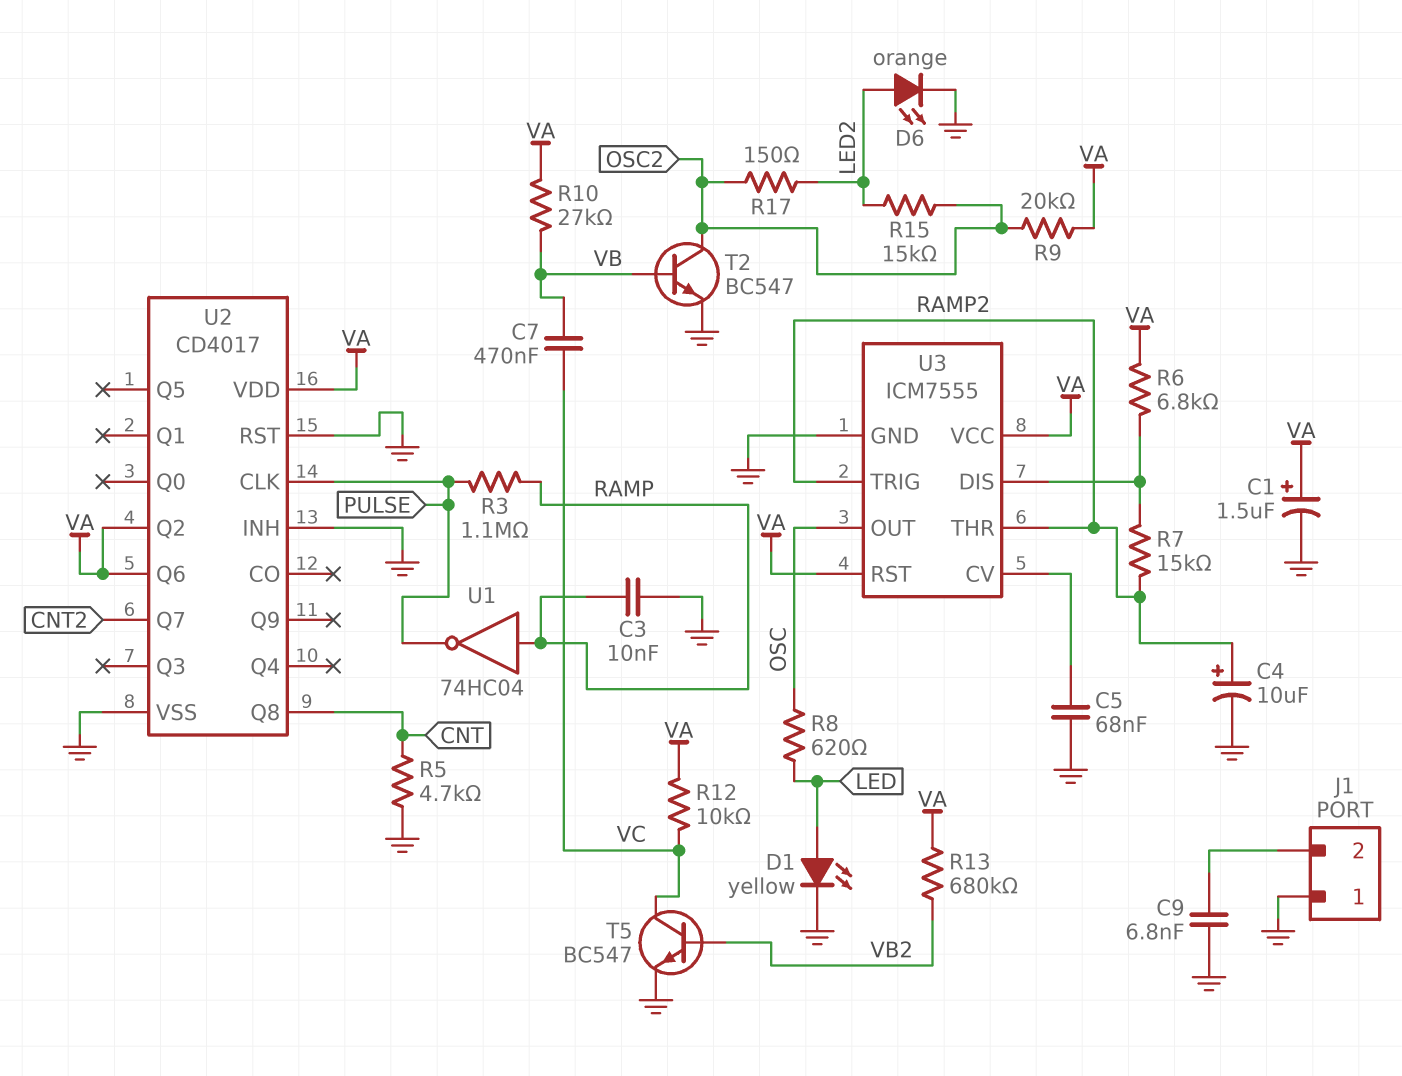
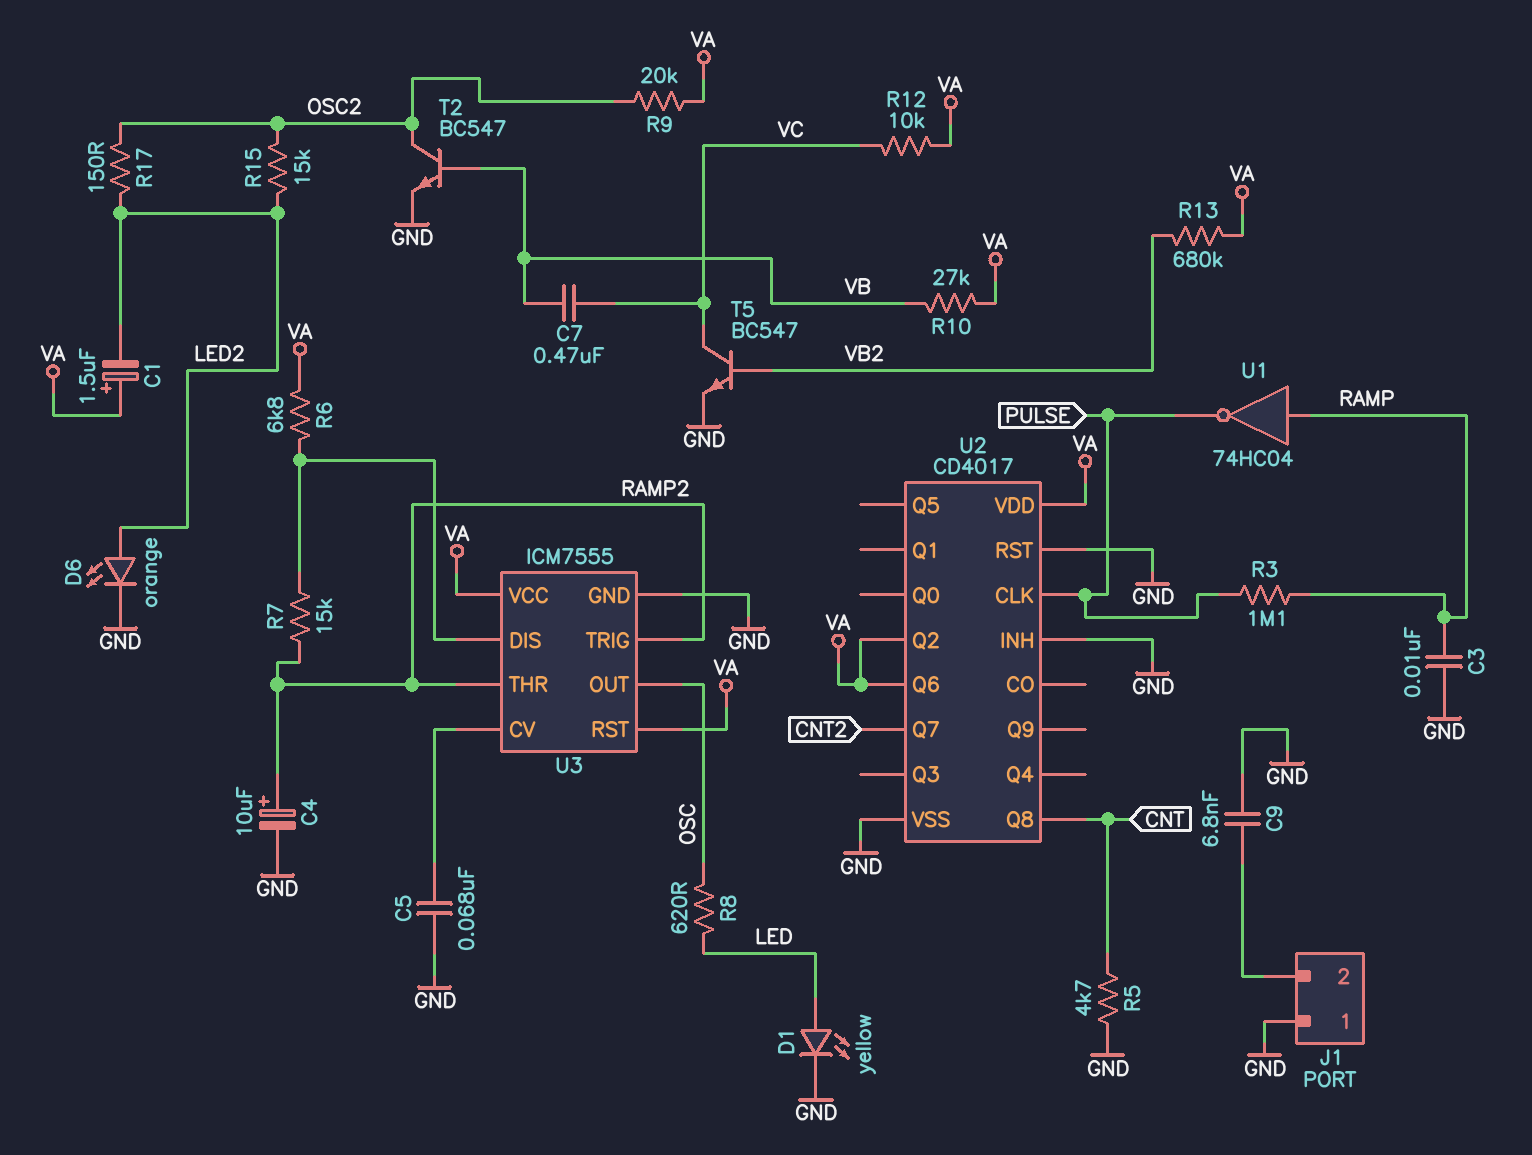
C1: 1.5uF (plus VA, minus GND) -> 1.5uF (plus VA, minus LED2)

